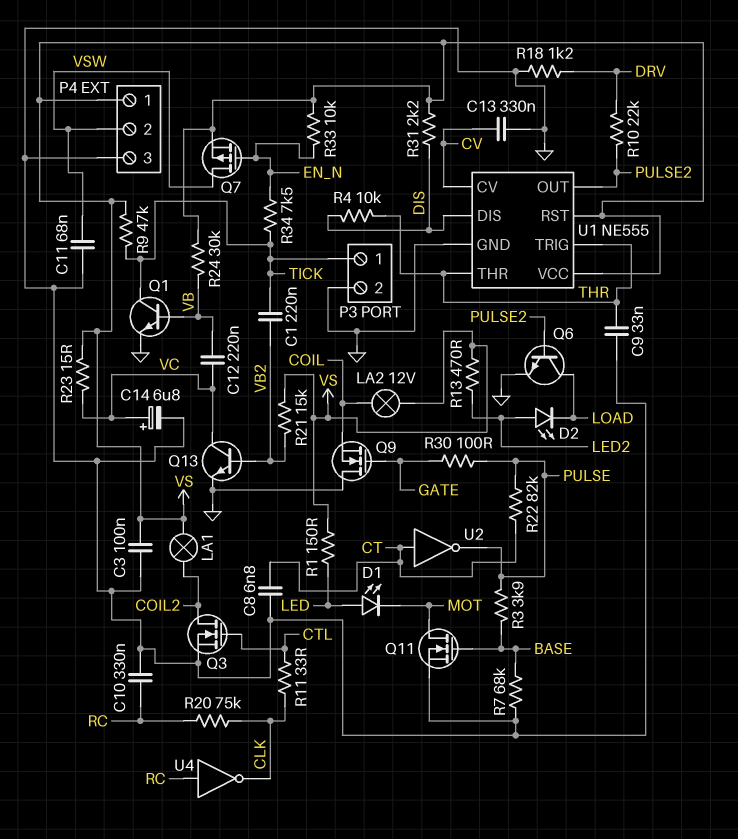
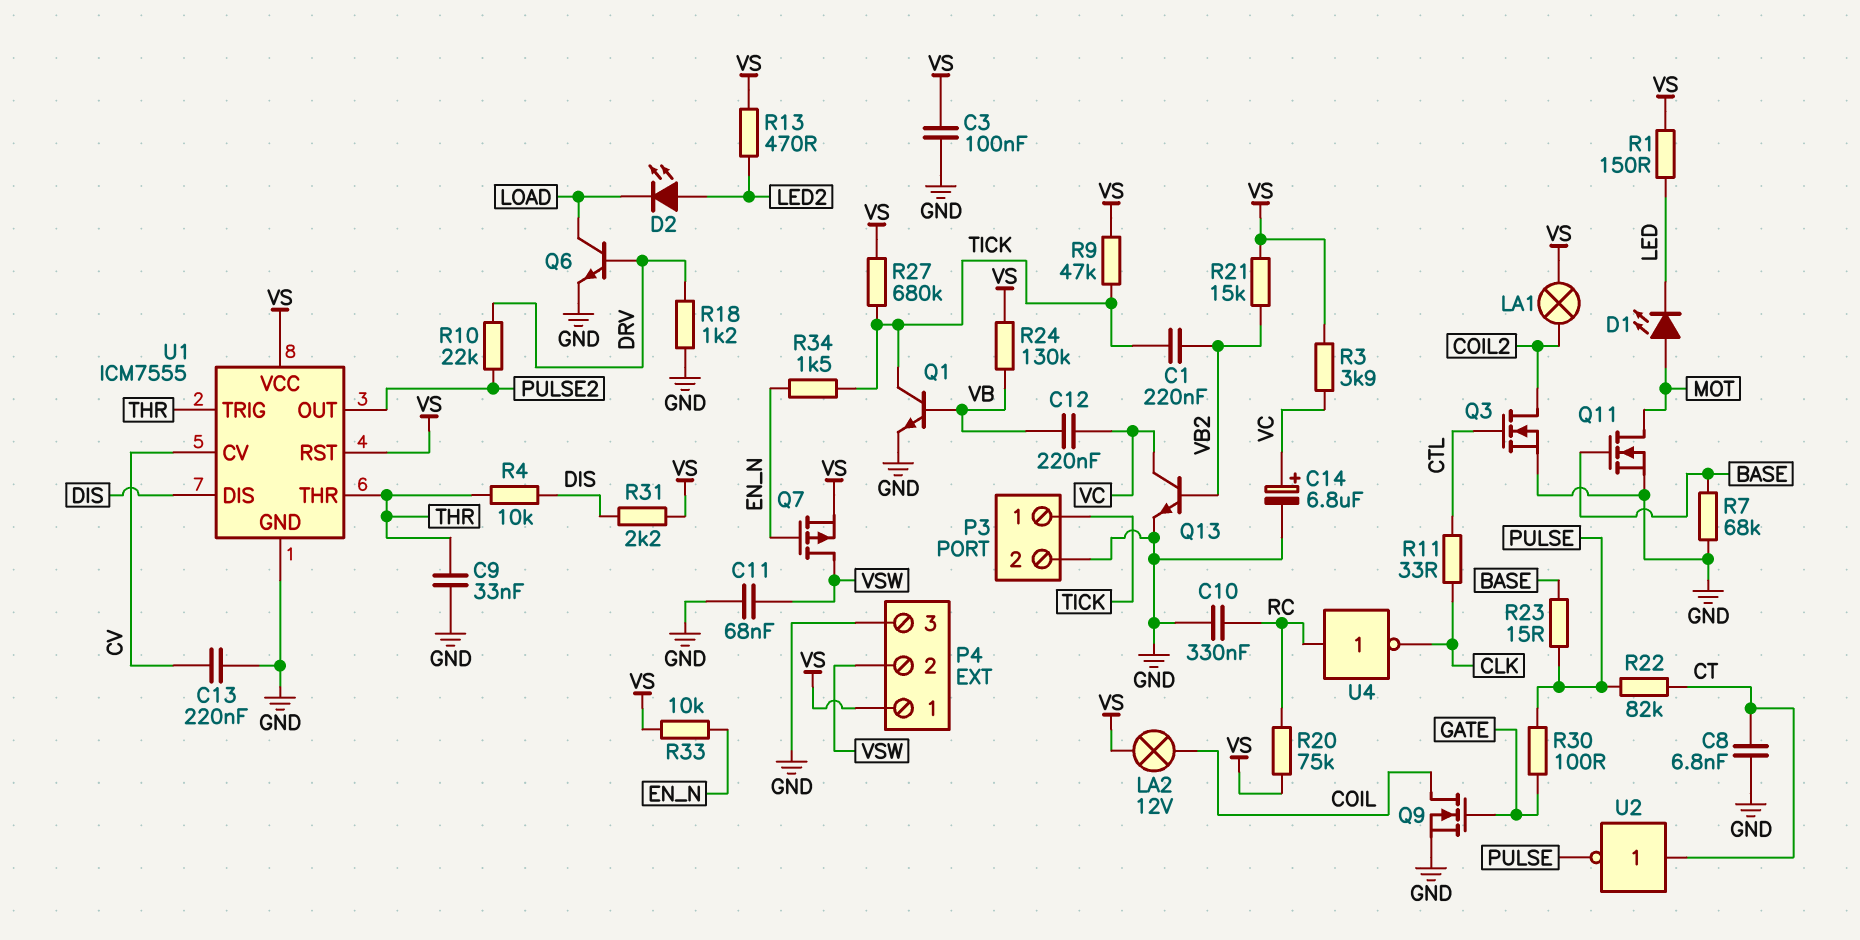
C13: 330nF (CV, GND) -> 220nF (CV, GND)
D1: LED (A LED, K MOT) -> LED (A MOT, K LED)
Q6: NPN (B PULSE2, C LOAD, E GND) -> NPN (B DRV, C LOAD, E GND)
Q9: NMOS (G GATE, D GND, S COIL) -> NMOS (G GATE, D COIL, S GND)
R3: 3.9k (BASE, PULSE) -> 3.9k (VC, VS)
R20: 75k (CLK, RC) -> 75k (RC, VS)
R23: 15 (VC, VS) -> 15 (BASE, PULSE)
R24: 30k (VB, VS) -> 130k (VB, VS)
R27: none -> 680k (TICK, VS)
R34: 7.5k (EN_N, TICK) -> 1.5k (EN_N, TICK)
U1: NE555 -> ICM7555

